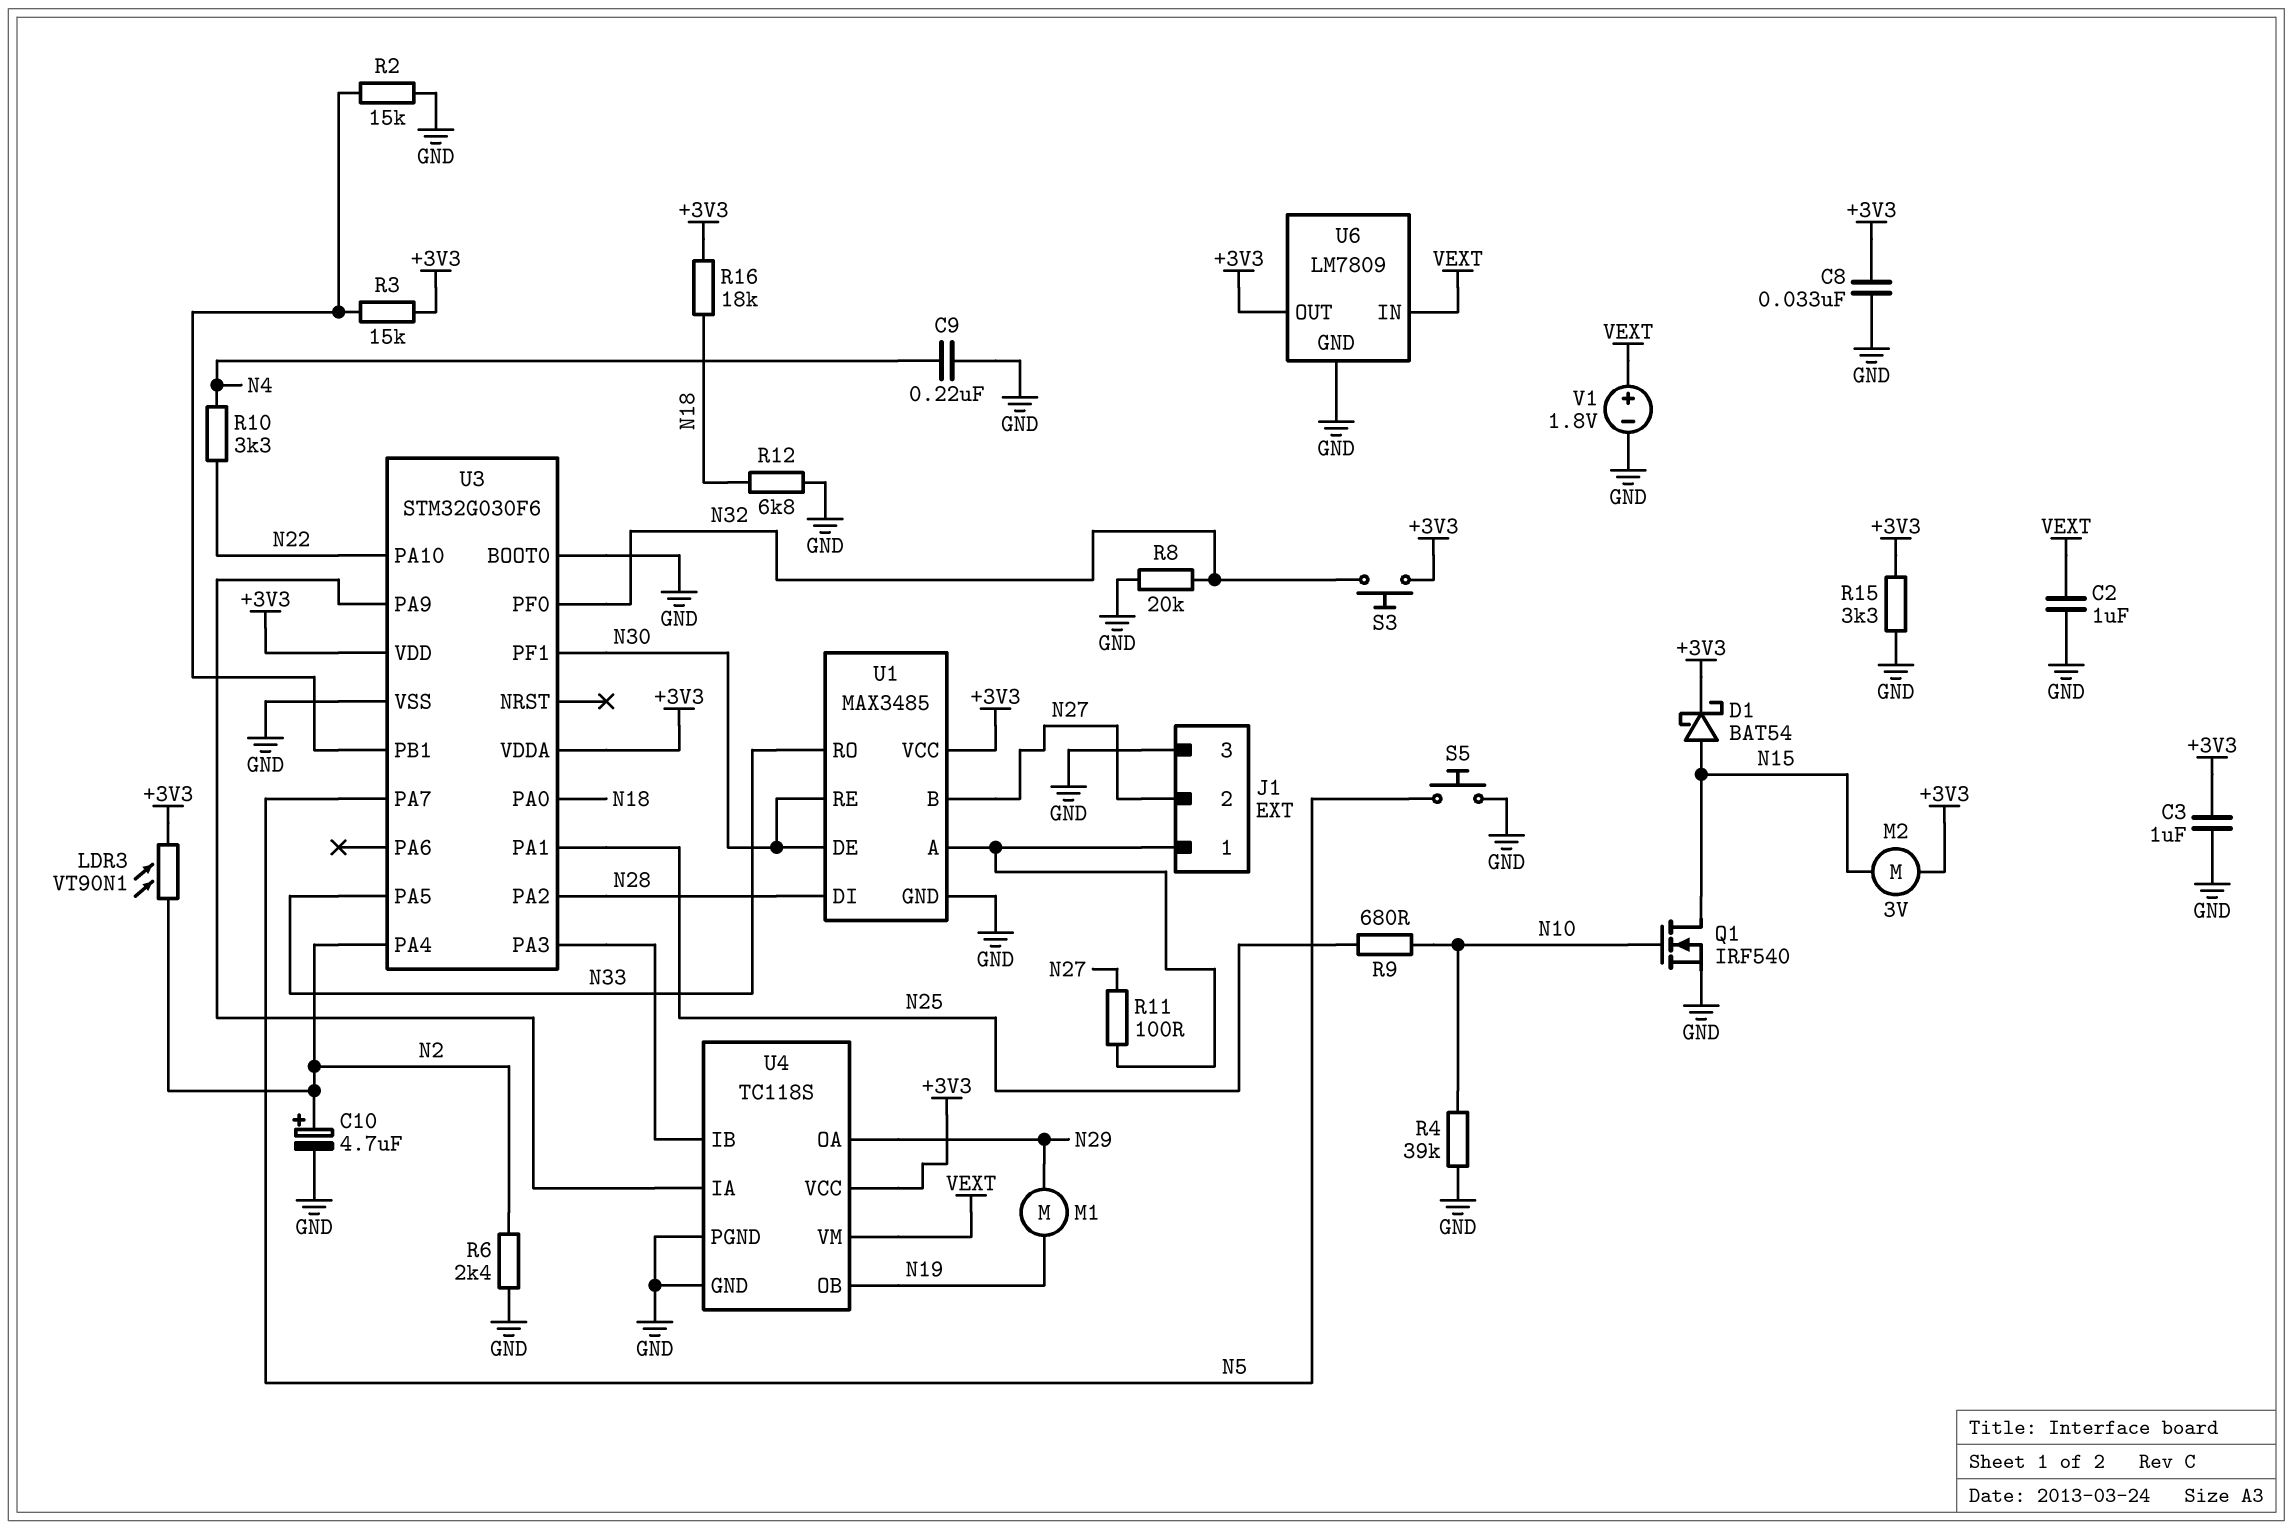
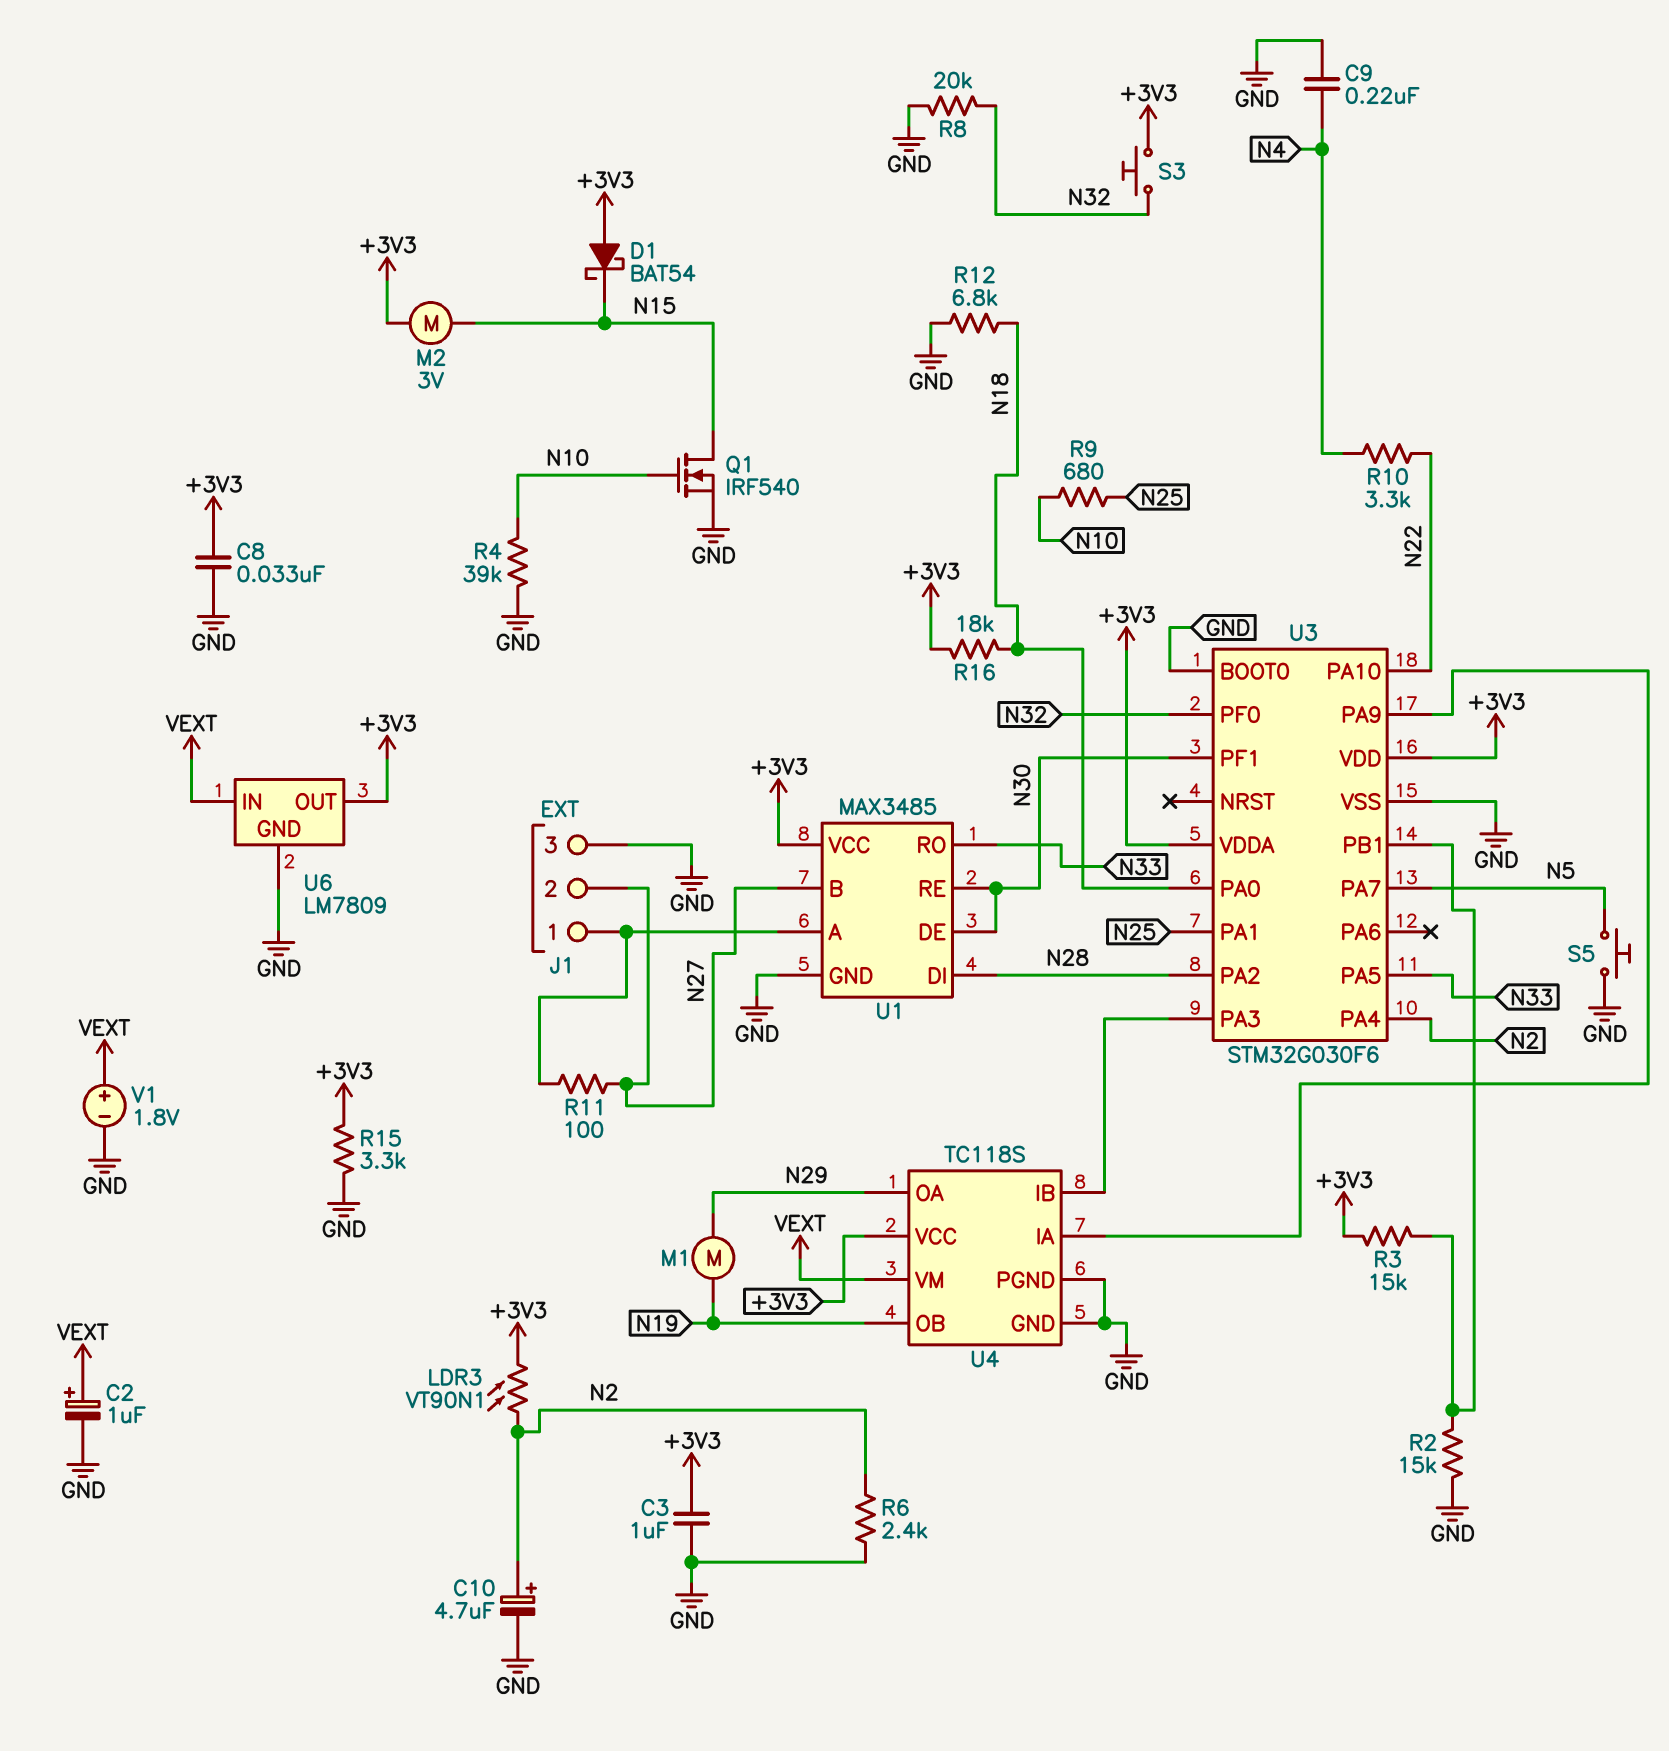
C2: 1uF (GND, VEXT) -> 1uF (plus VEXT, minus GND)
D1: schottky BAT54 (A N15, K +3V3) -> schottky BAT54 (A +3V3, K N15)

